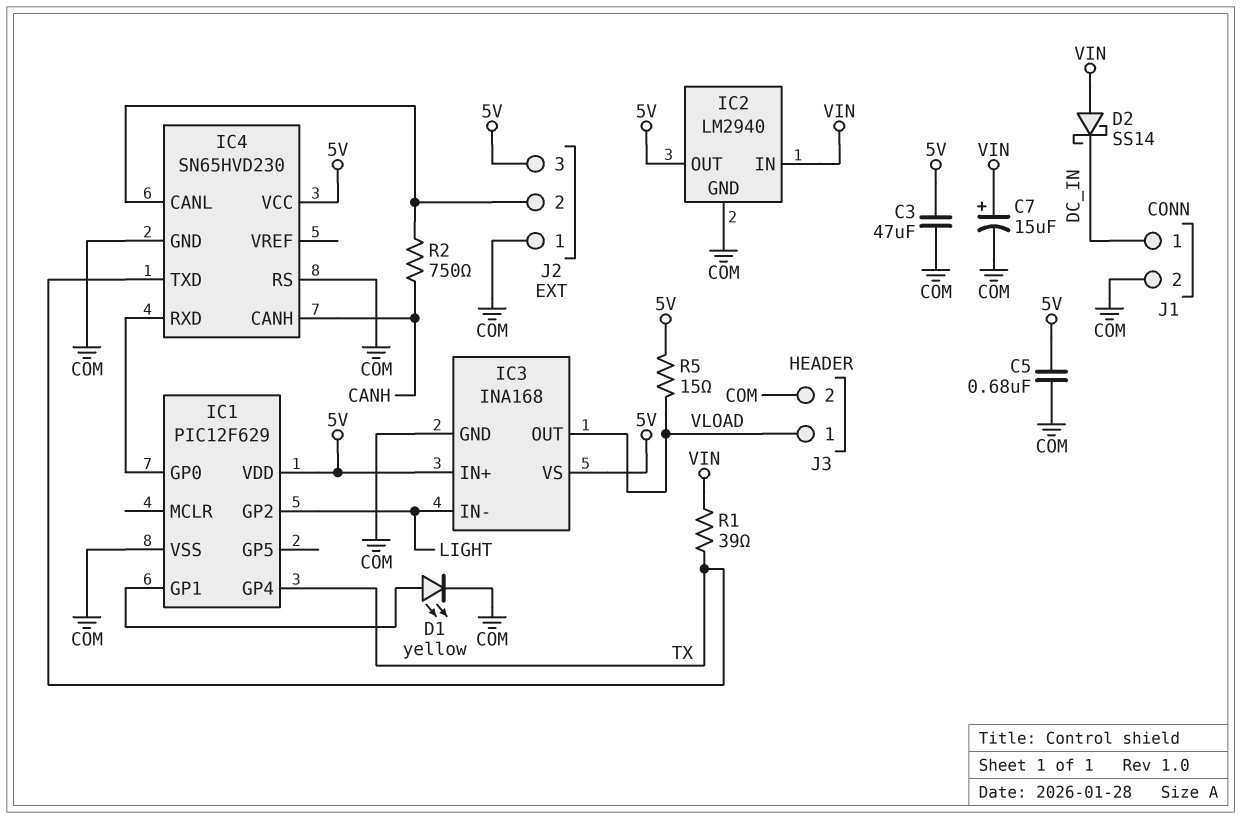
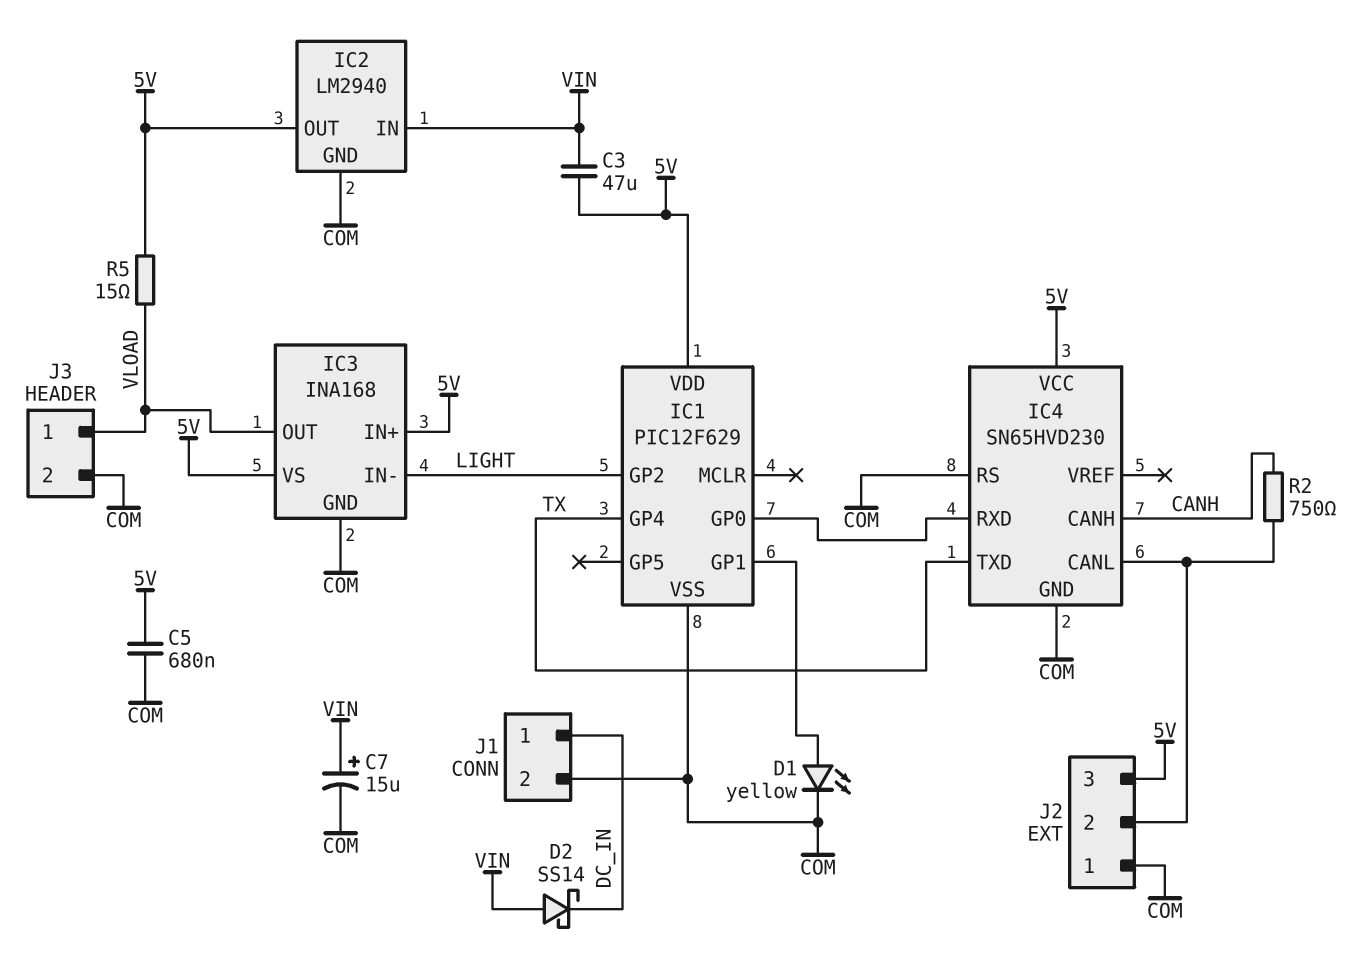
C3: 47uF (5V, COM) -> 47uF (5V, VIN)
R1: 39 (TX, VIN) -> none

